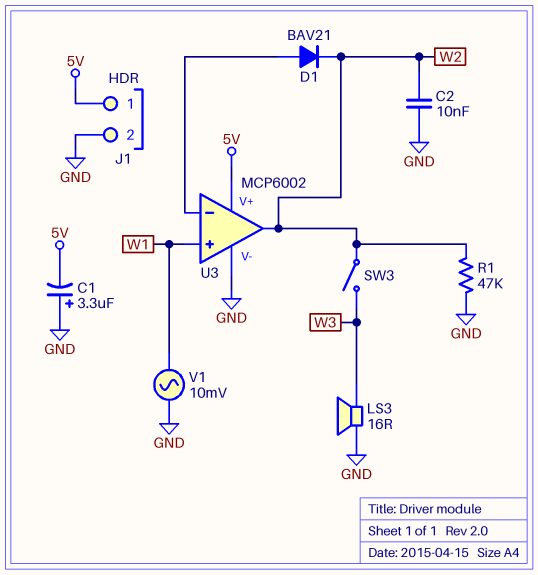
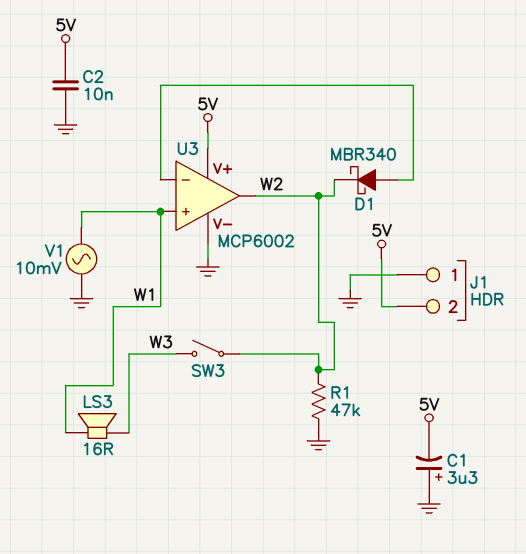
C2: 10nF (GND, W2) -> 10nF (5V, GND)
D1: diode BAV21 (A U3/in-, K W2) -> schottky MBR340 (A U3/in-, K W2)
J1 pin 1: 5V -> GND
J1 pin 2: GND -> 5V
LS3: speaker 16R (GND, W3) -> speaker 16R (W1, W3)

